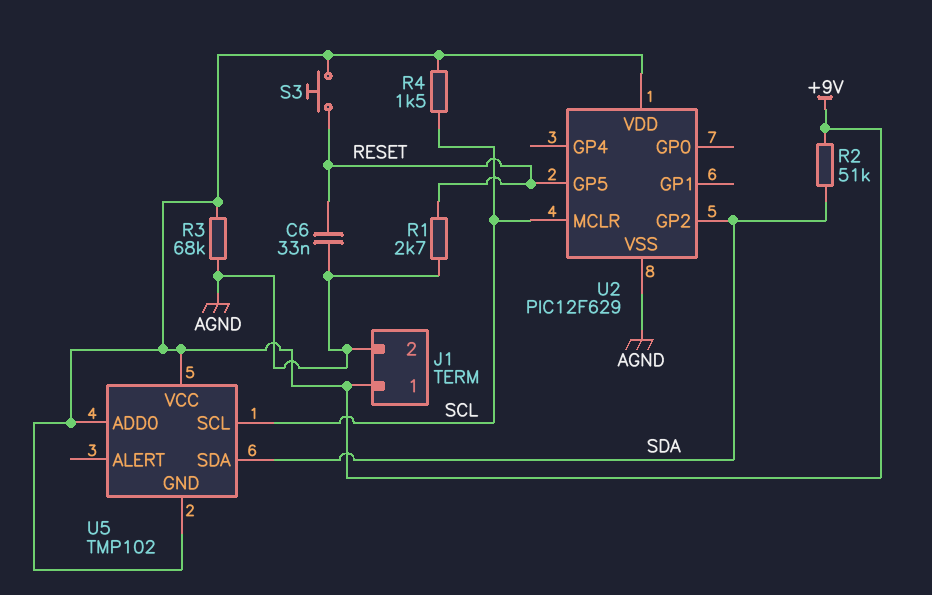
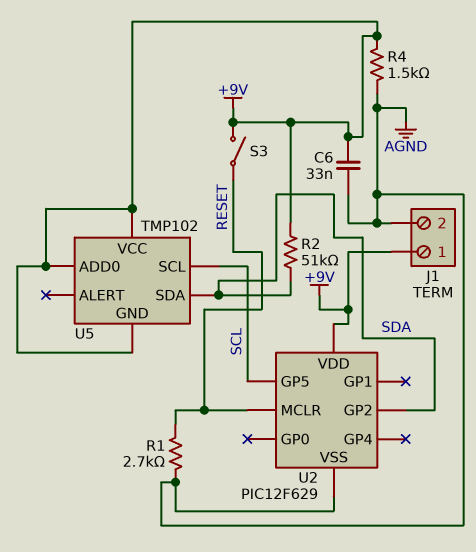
C6: 33nF (AGND, RESET) -> 33nF (+9V, AGND)
R3: 68k (+9V, AGND) -> none
R4: 1.5k (+9V, SCL) -> 1.5k (+9V, AGND)
S3: button (+9V, RESET) -> switch (+9V, RESET)
U2 pin GP5: RESET -> SCL
U2 pin MCLR: SCL -> RESET

